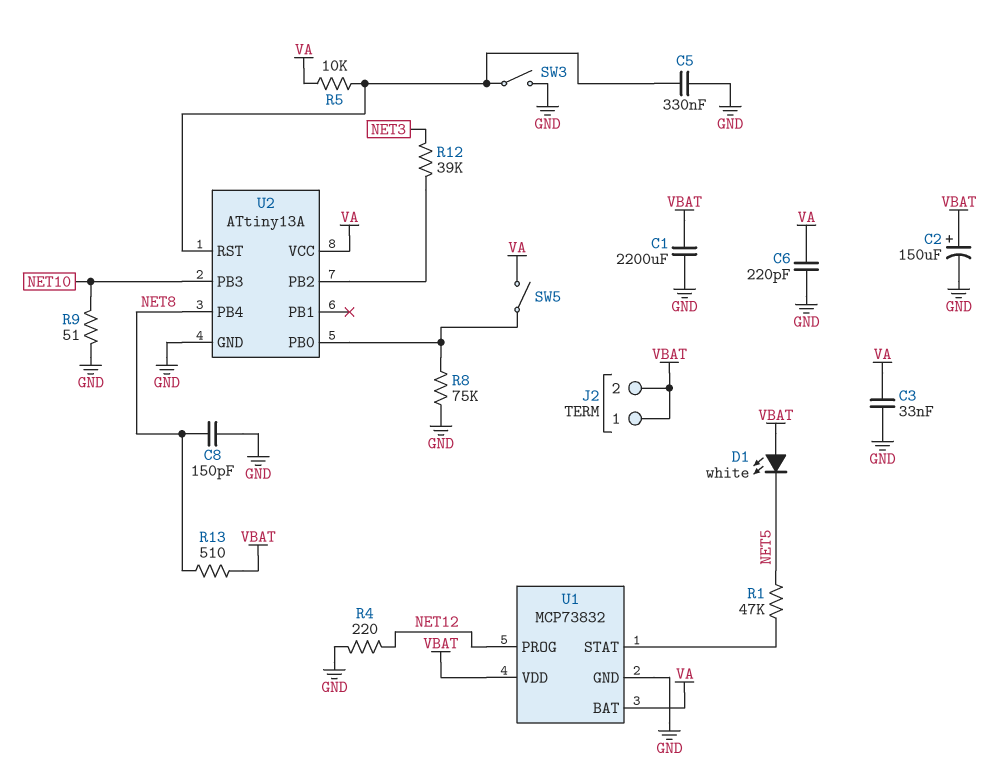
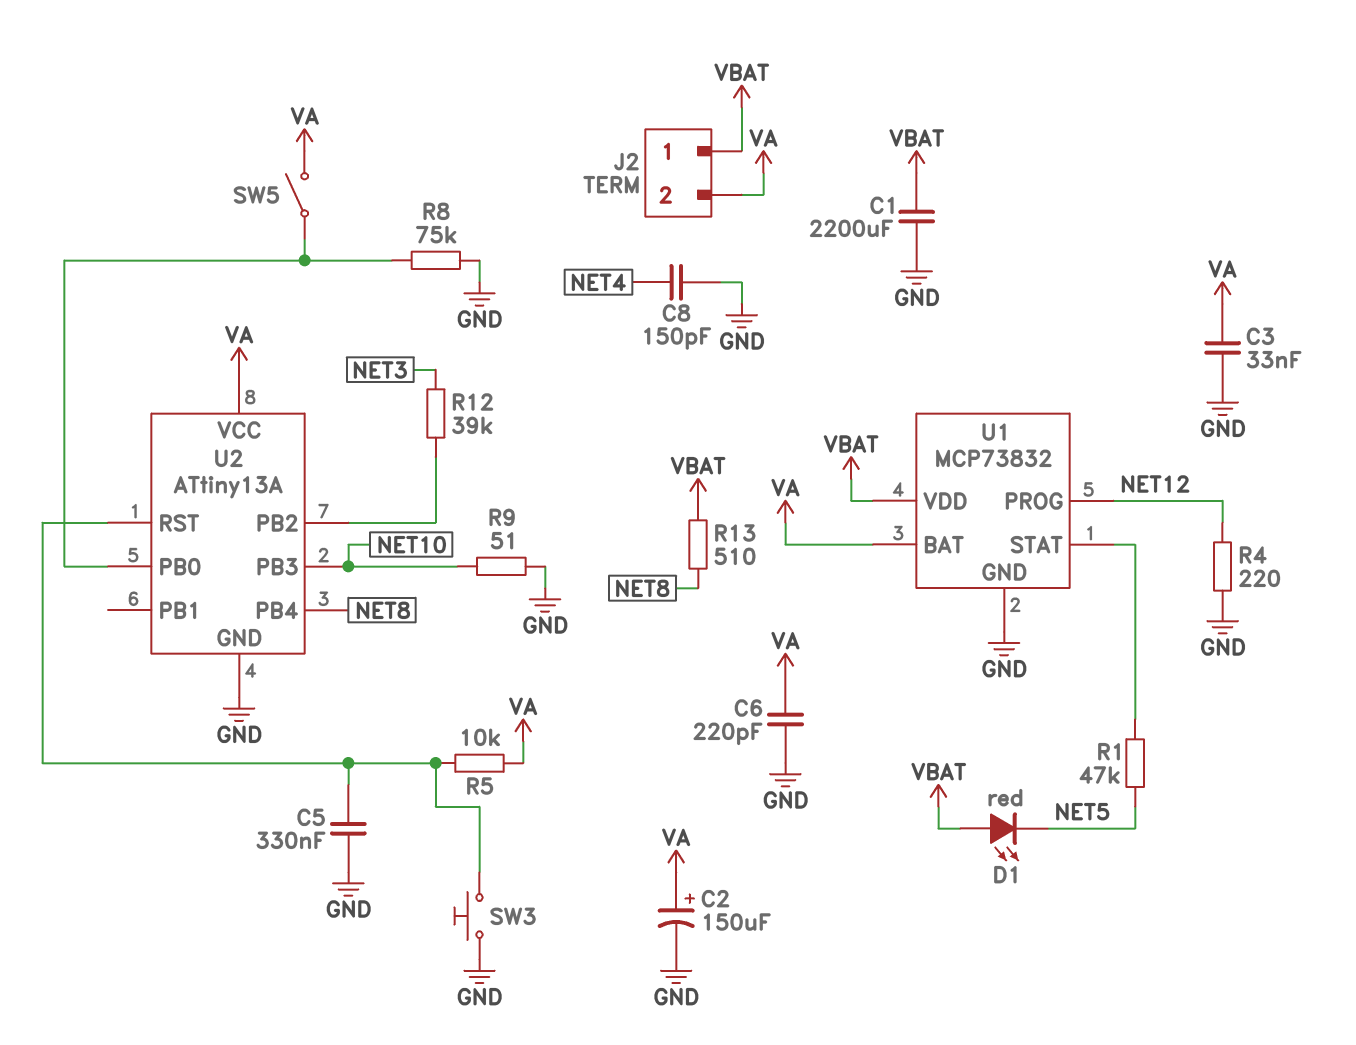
C2: 150uF (plus VBAT, minus GND) -> 150uF (plus VA, minus GND)
C8: 150pF (GND, NET8) -> 150pF (GND, NET4)
D1: LED white (A VBAT, K NET5) -> LED red (A VBAT, K NET5)
J2 pin 2: VBAT -> VA
SW3: switch (GND, U2/RST) -> button (GND, U2/RST)

